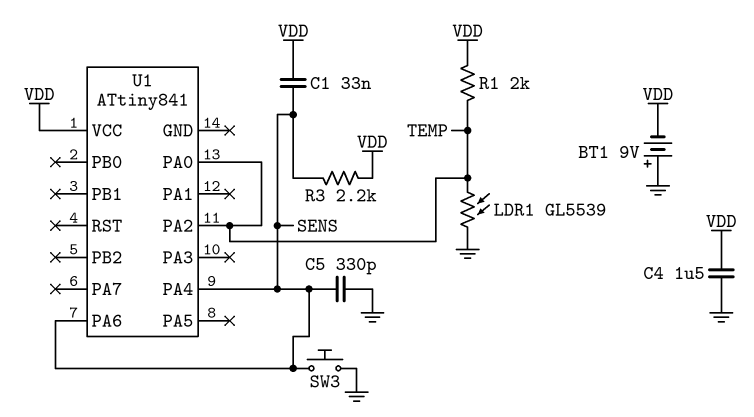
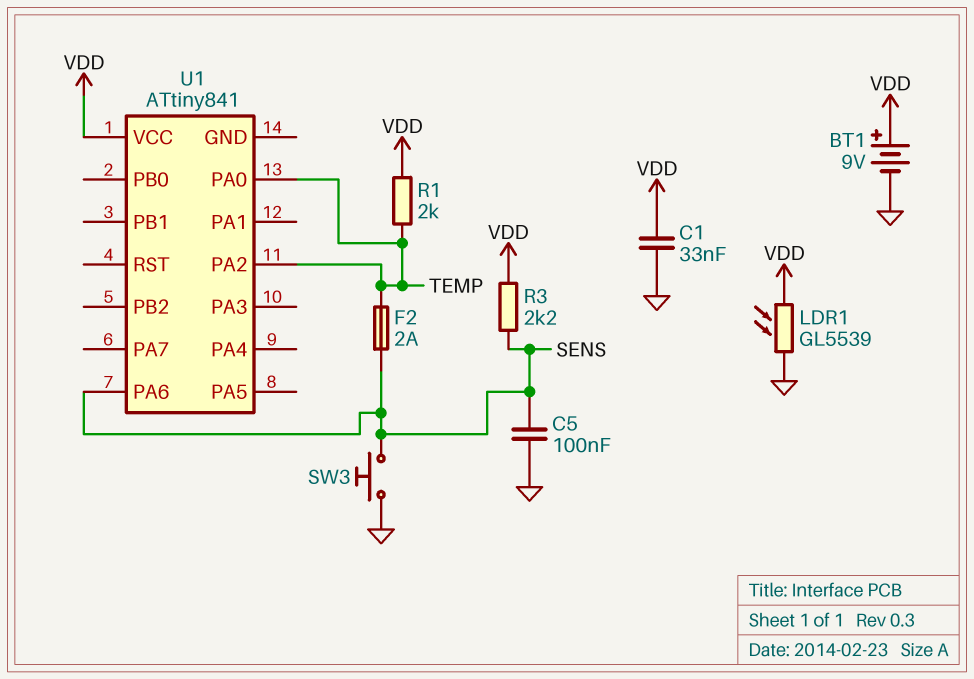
BT1: 9V (plus GND, minus VDD) -> 9V (plus VDD, minus GND)
C1: 33nF (SENS, VDD) -> 33nF (GND, VDD)
C4: 1.5uF (GND, VDD) -> none
C5: 330pF (GND, SENS) -> 100nF (GND, SENS)
F2: none -> 2A (SENS, TEMP)
LDR1: GL5539 (GND, TEMP) -> GL5539 (GND, VDD)
U1 pin PA4: SENS -> none

